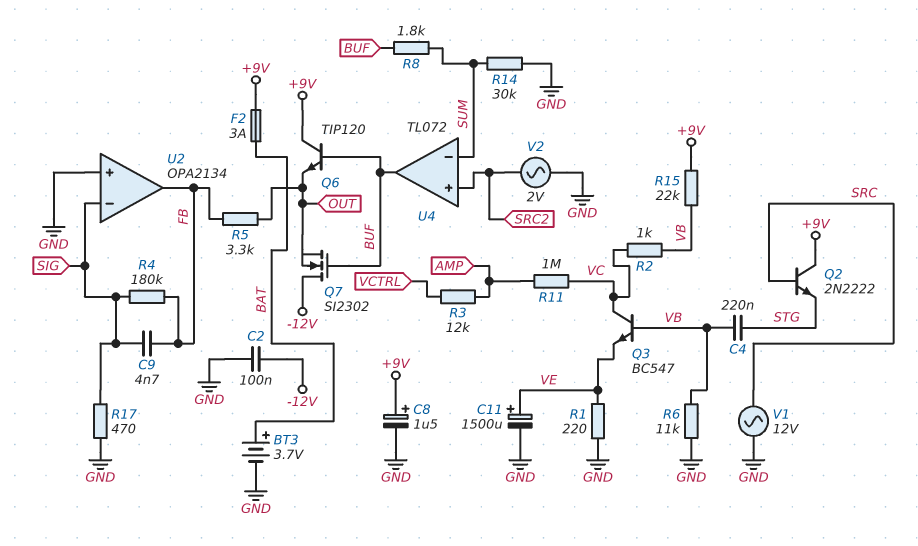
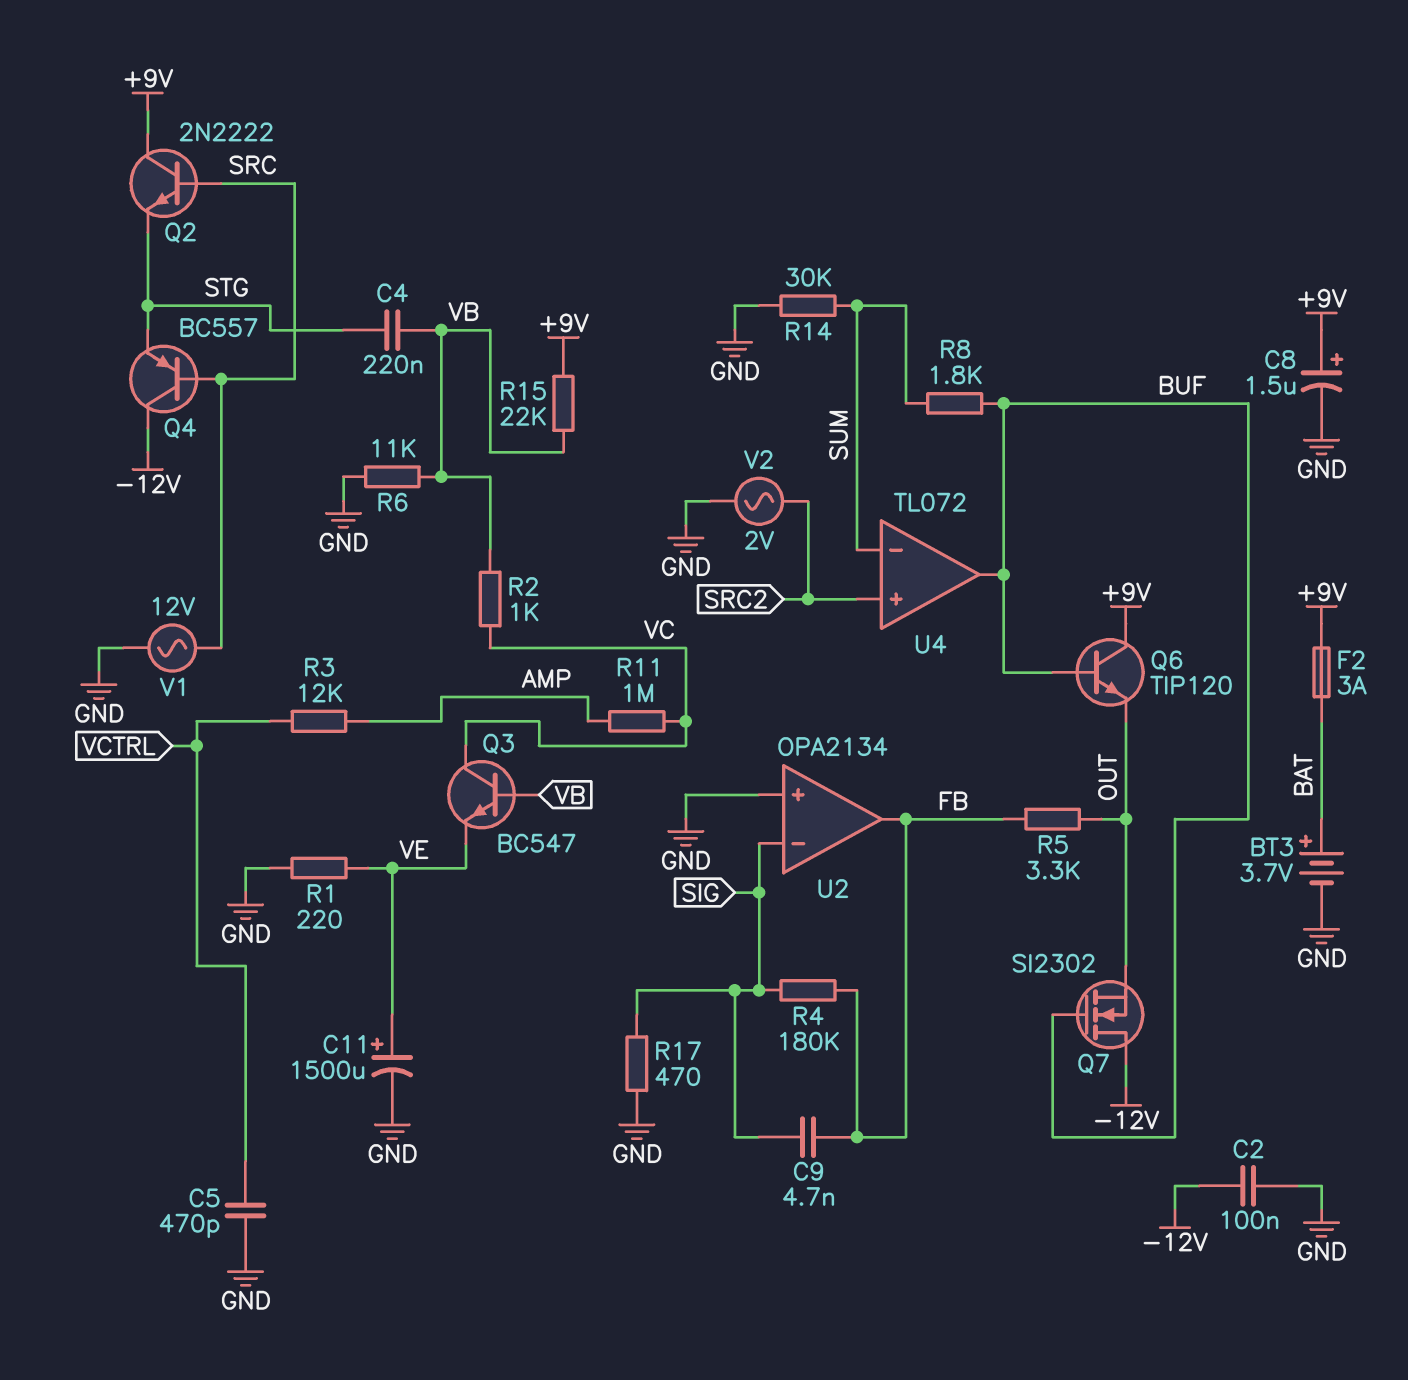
C5: none -> 470pF (GND, VCTRL)
Q4: none -> PNP BC557 (B SRC, C -12V, E STG)

